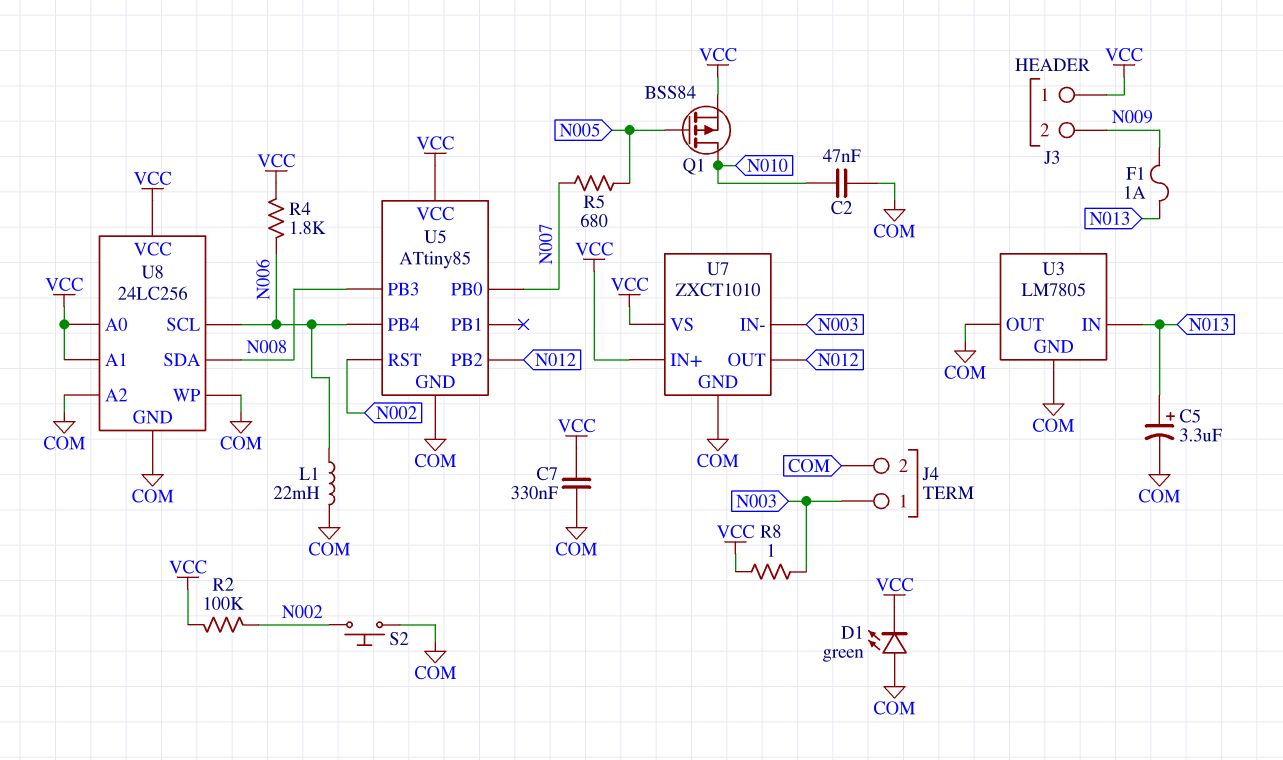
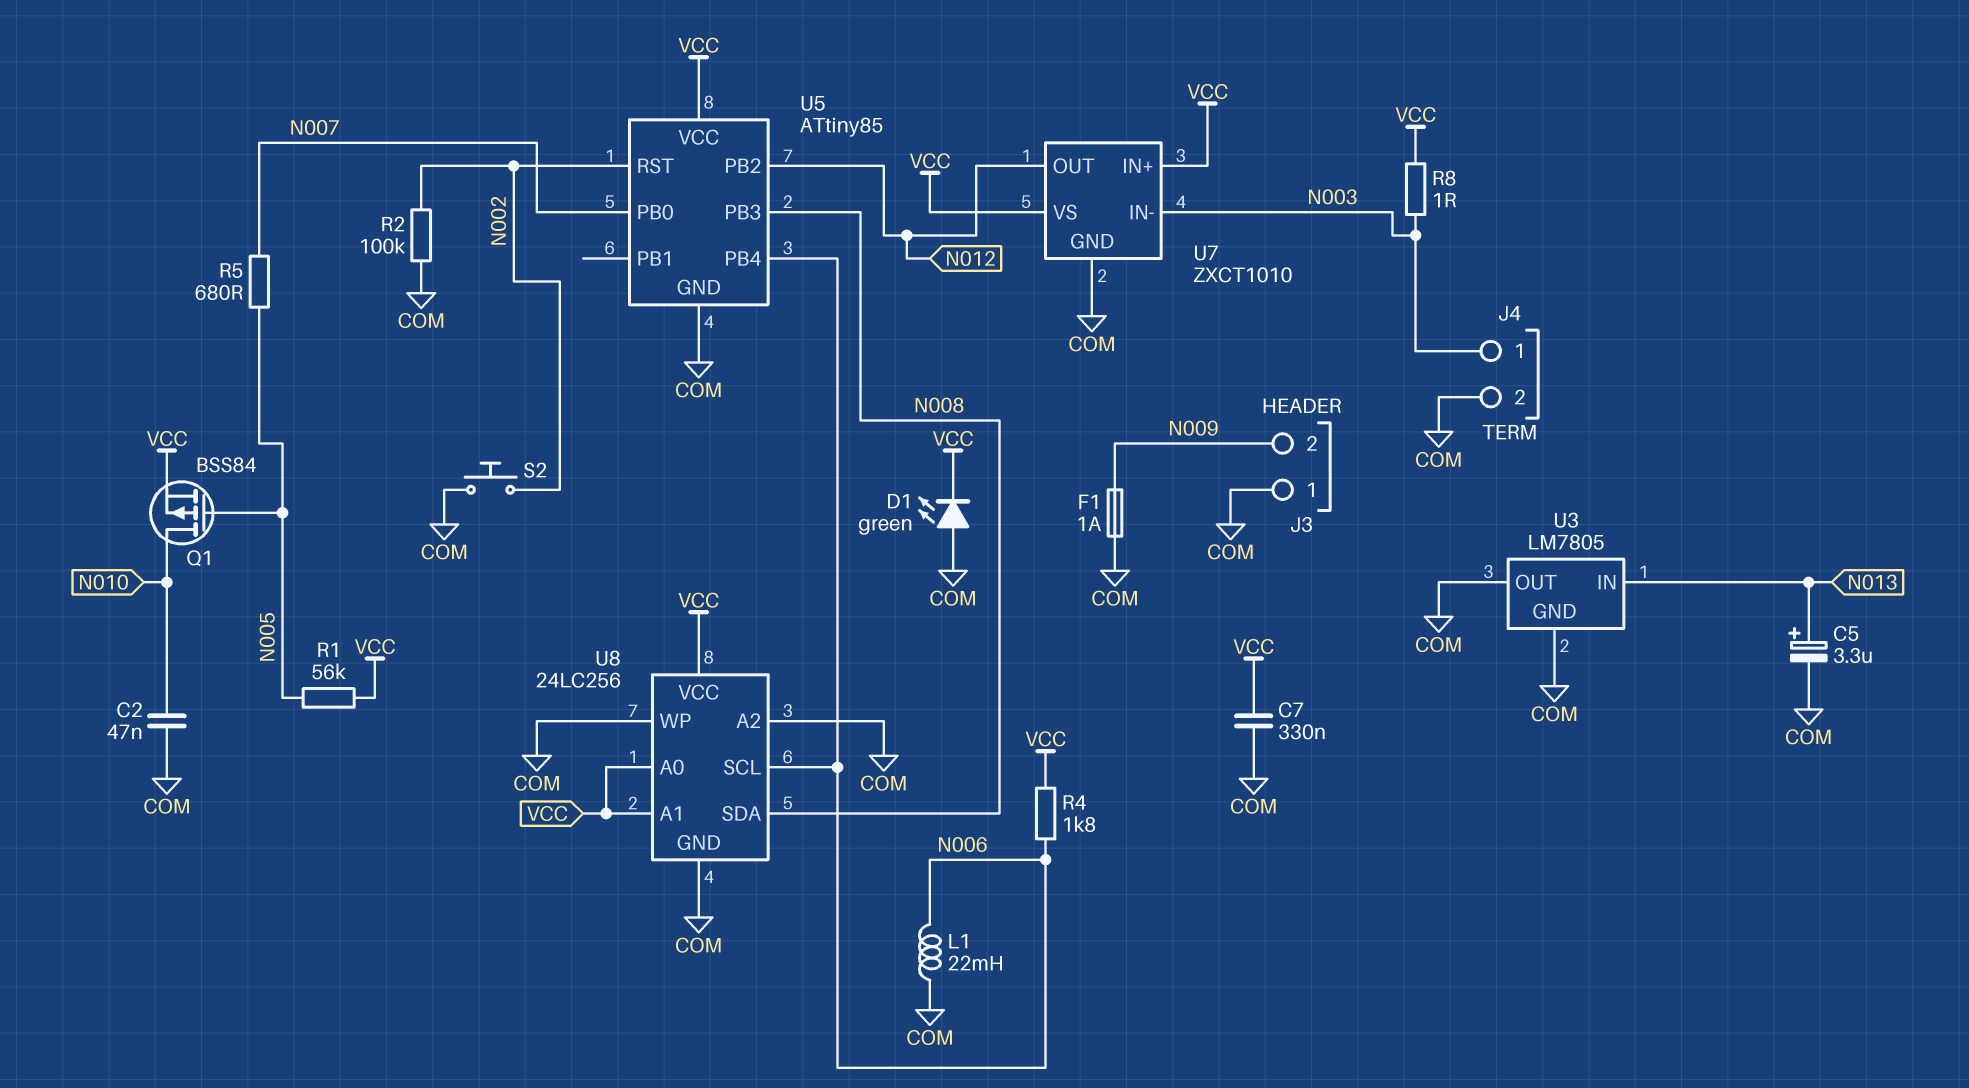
F1: 1A (N009, N013) -> 1A (COM, N009)
J3 pin 1: VCC -> COM
R1: none -> 56k (N005, VCC)
R2: 100k (N002, VCC) -> 100k (COM, N002)

